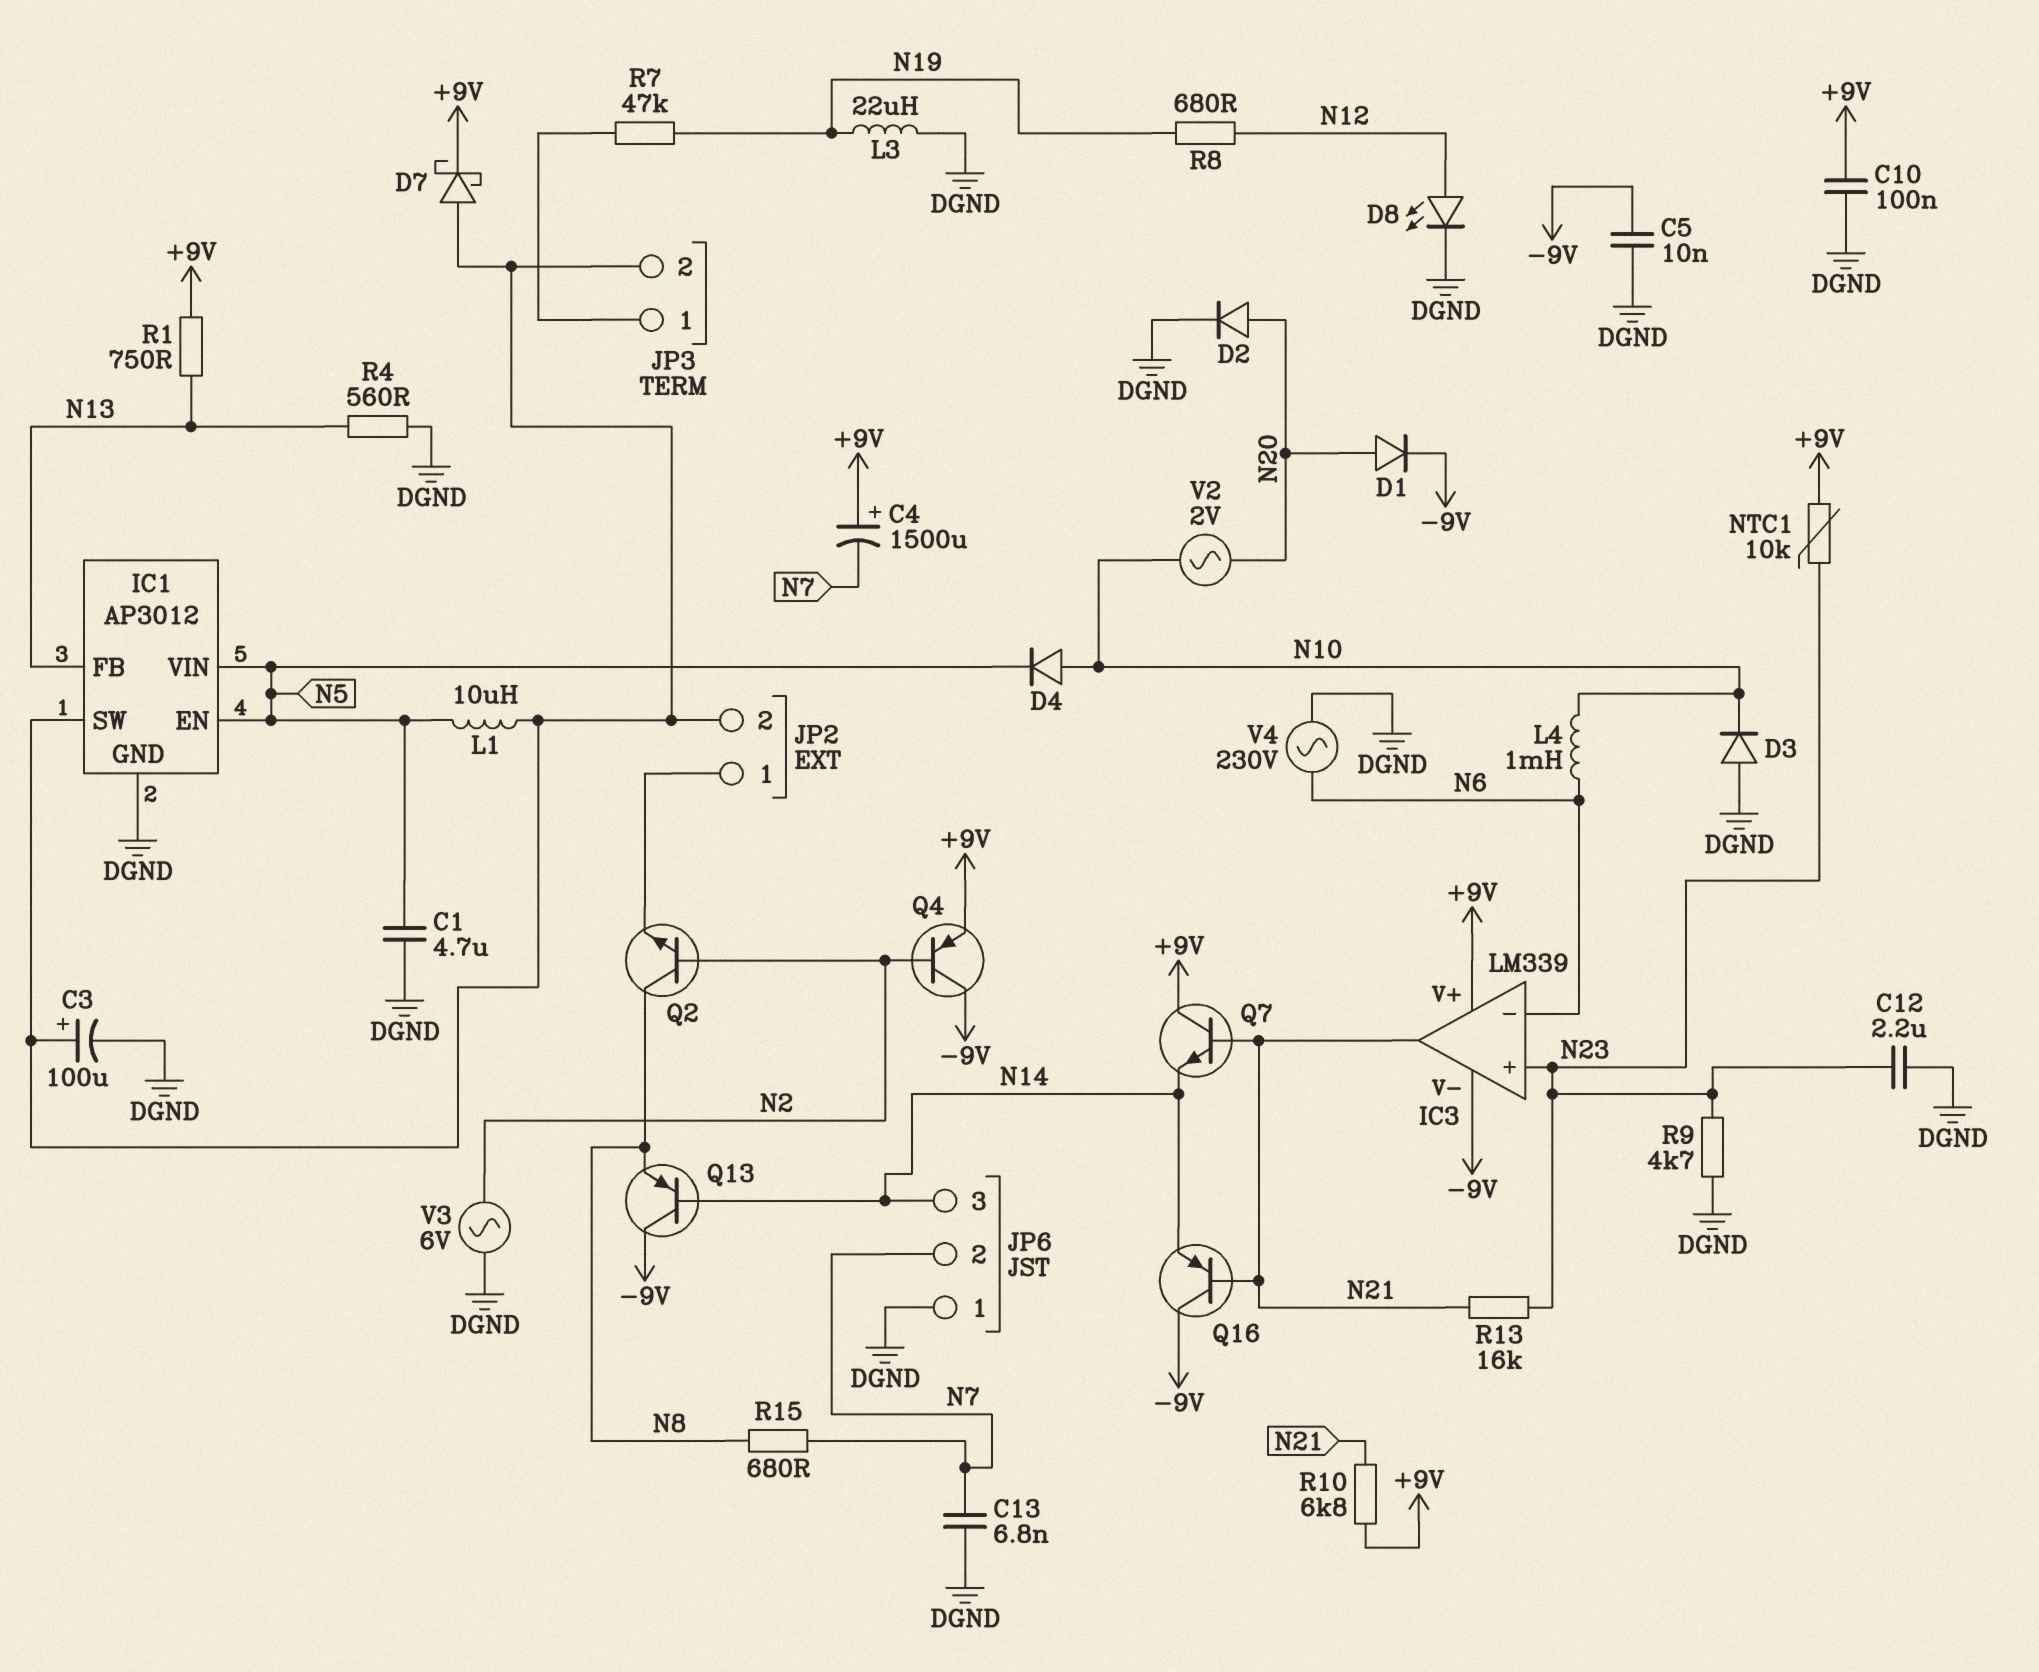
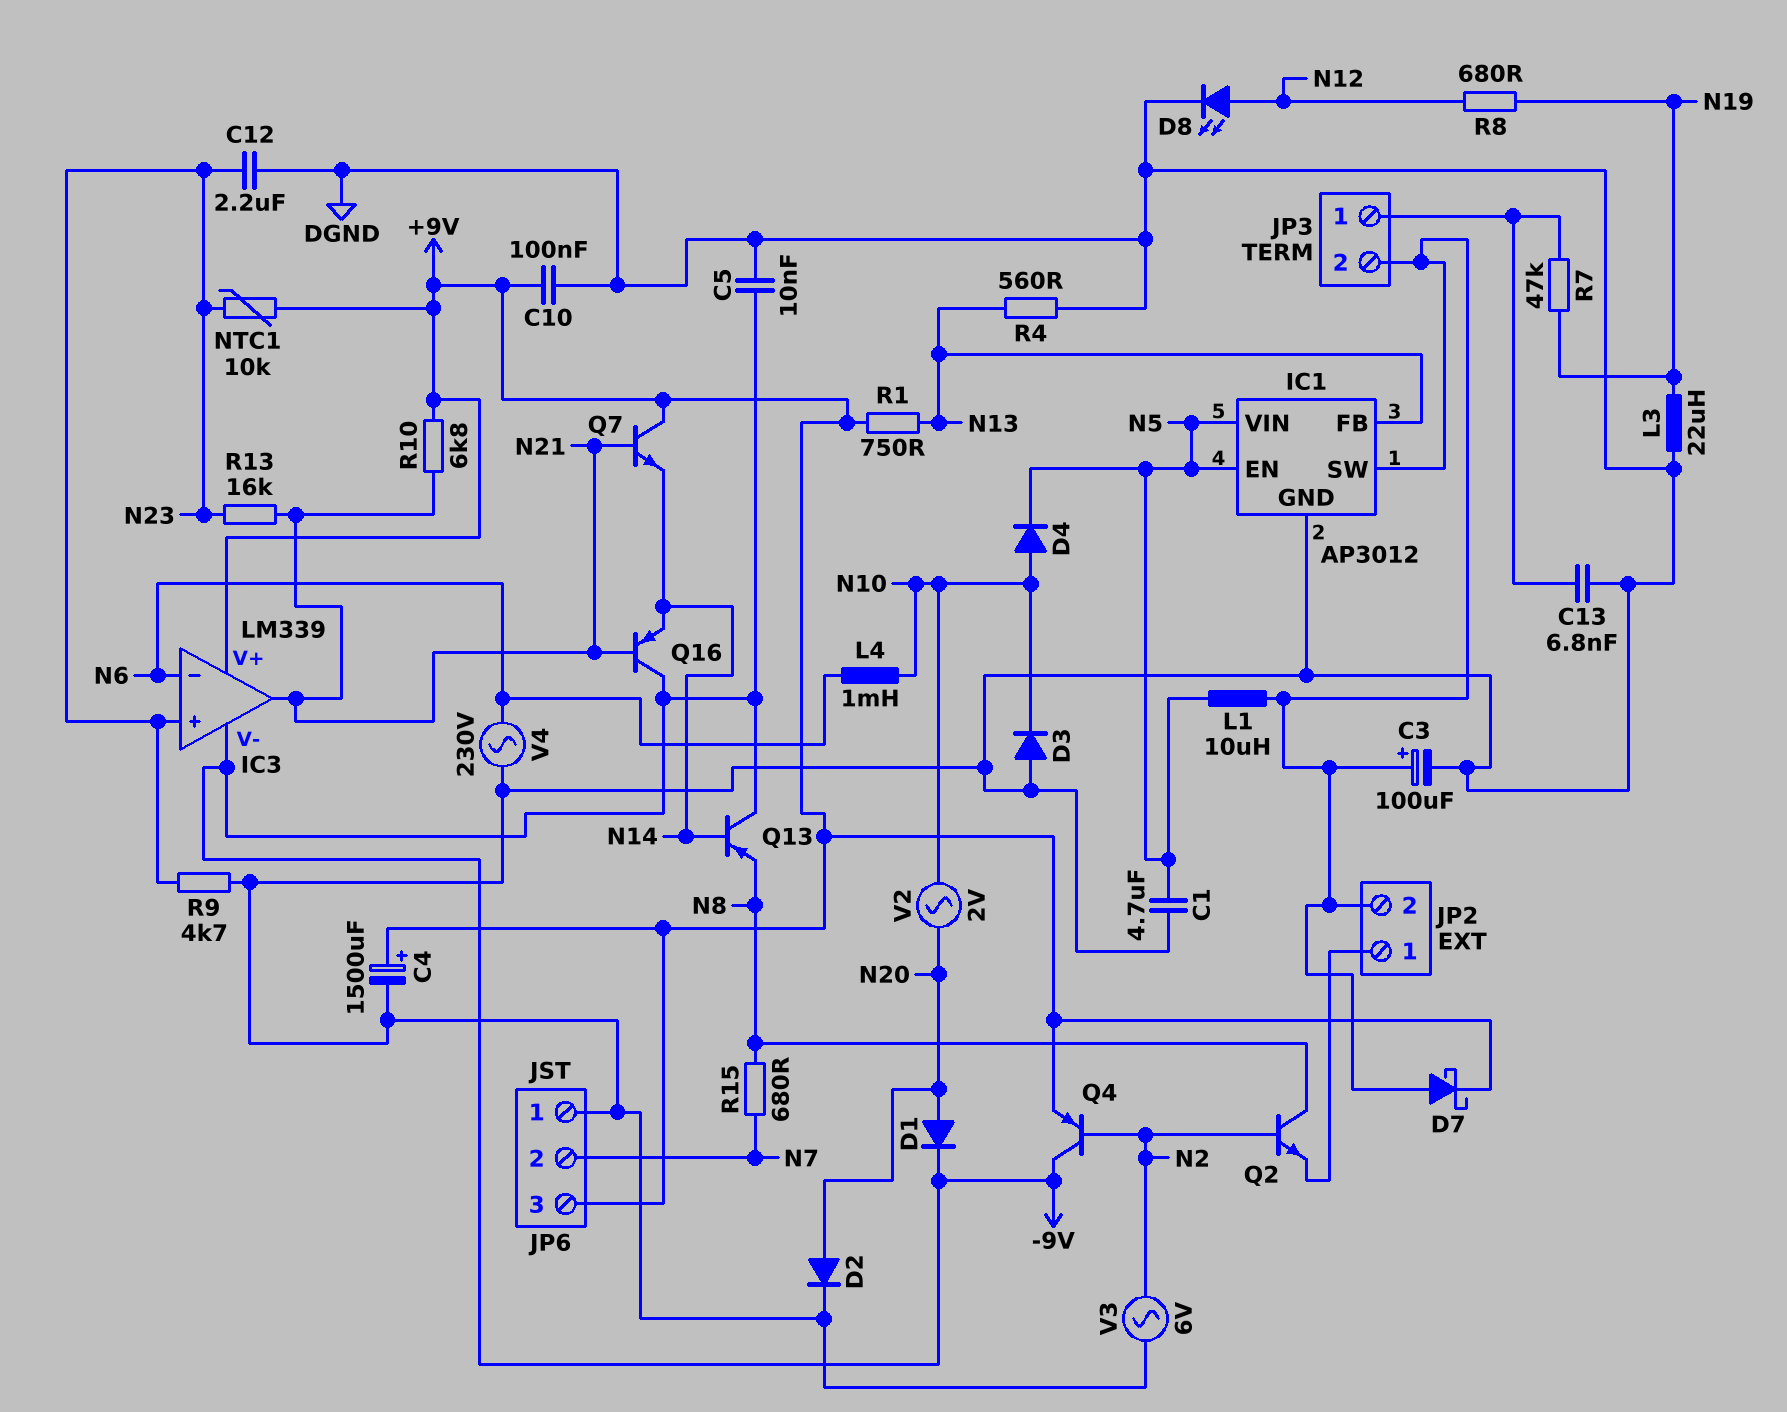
C4: 1500uF (plus +9V, minus N7) -> 1500uF (plus +9V, minus DGND)
C13: 6.8nF (DGND, N7) -> 6.8nF (DGND, JP3/1)
JP6 pin 3: N14 -> +9V

